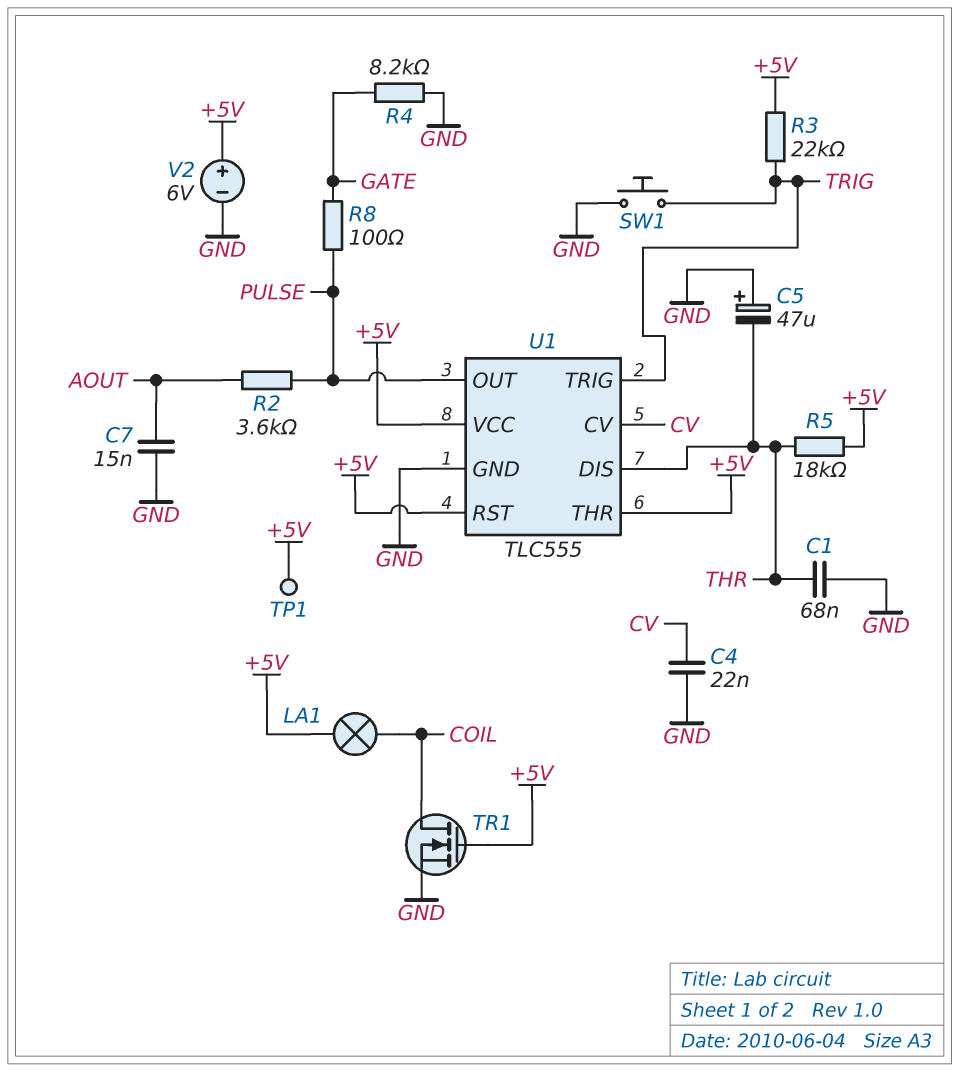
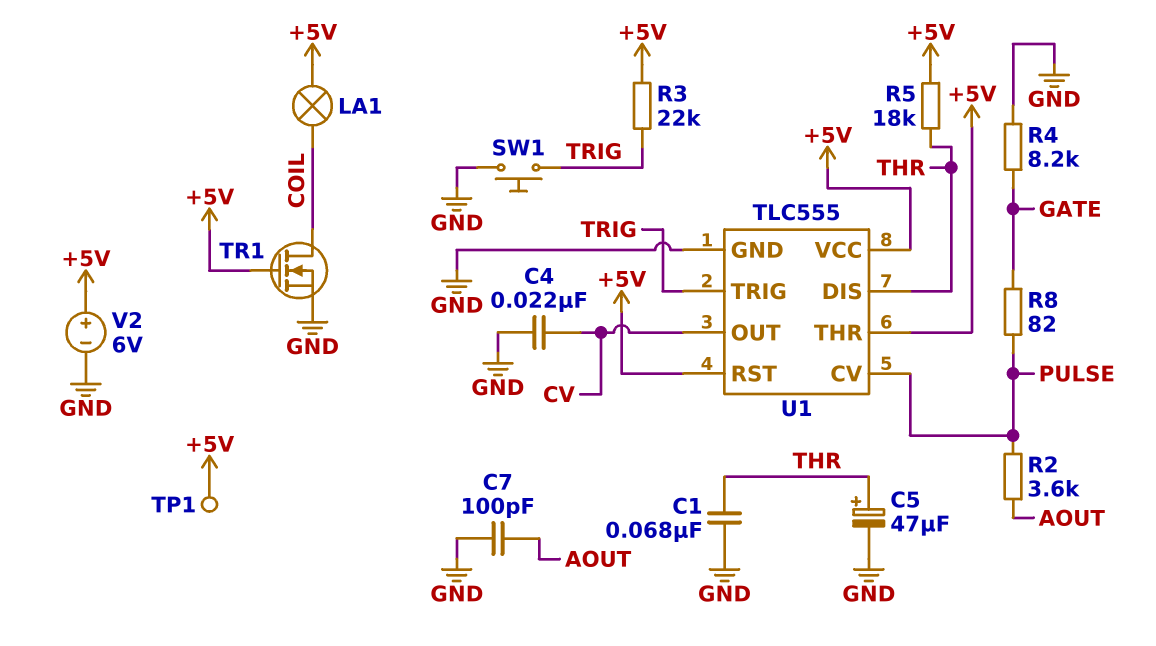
C5: 47uF (plus GND, minus THR) -> 47uF (plus THR, minus GND)
C7: 15nF (AOUT, GND) -> 100pF (AOUT, GND)
R8: 100 (GATE, PULSE) -> 82 (GATE, PULSE)
U1 pin CV: CV -> PULSE
U1 pin OUT: PULSE -> CV

